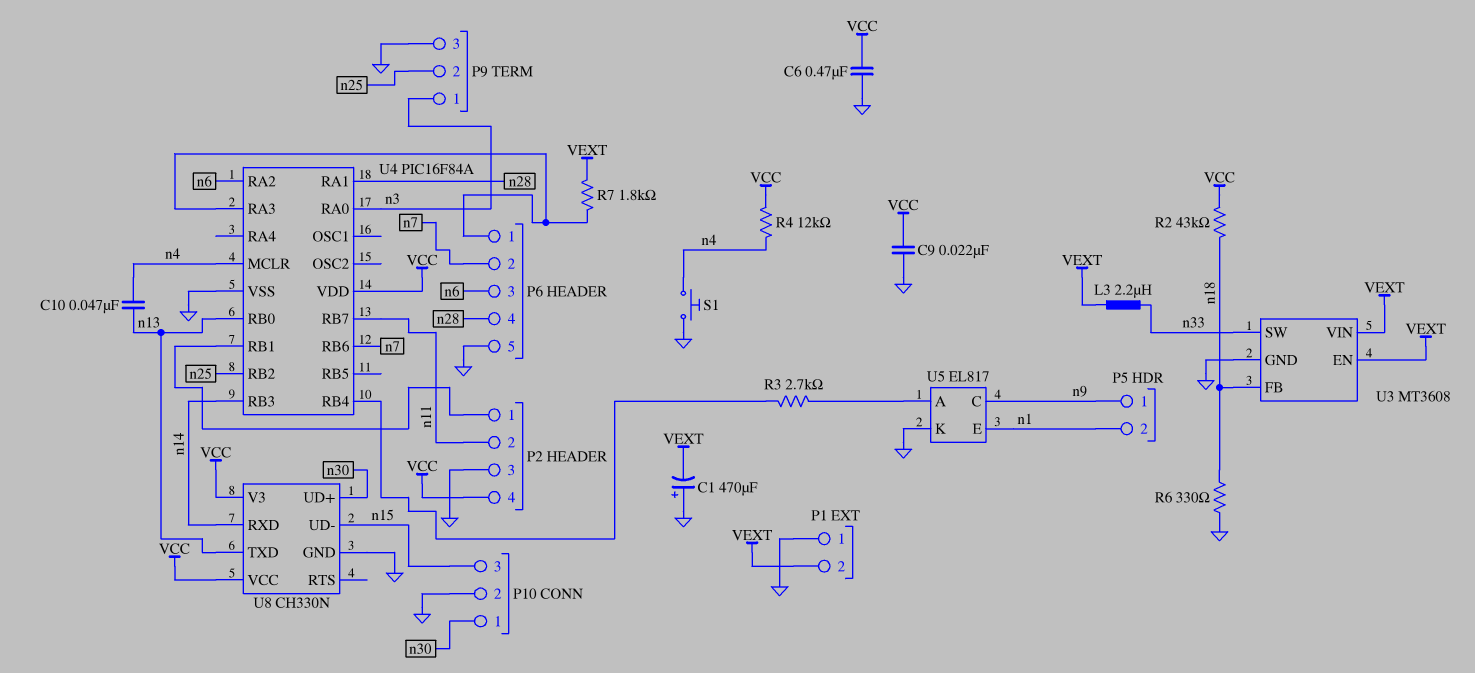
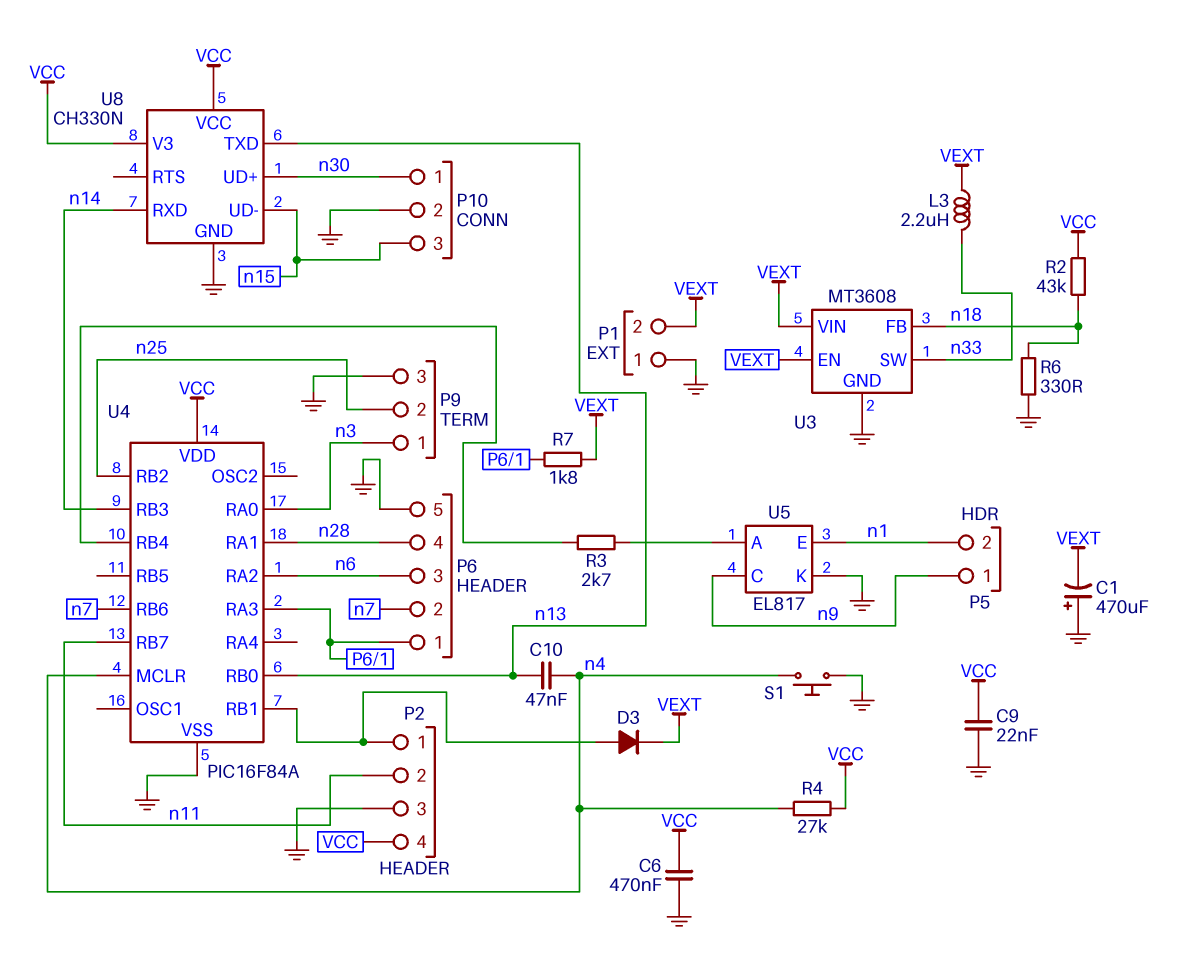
D3: none -> diode (A P2/1, K VEXT)
R4: 12k (VCC, n4) -> 27k (VCC, n4)

